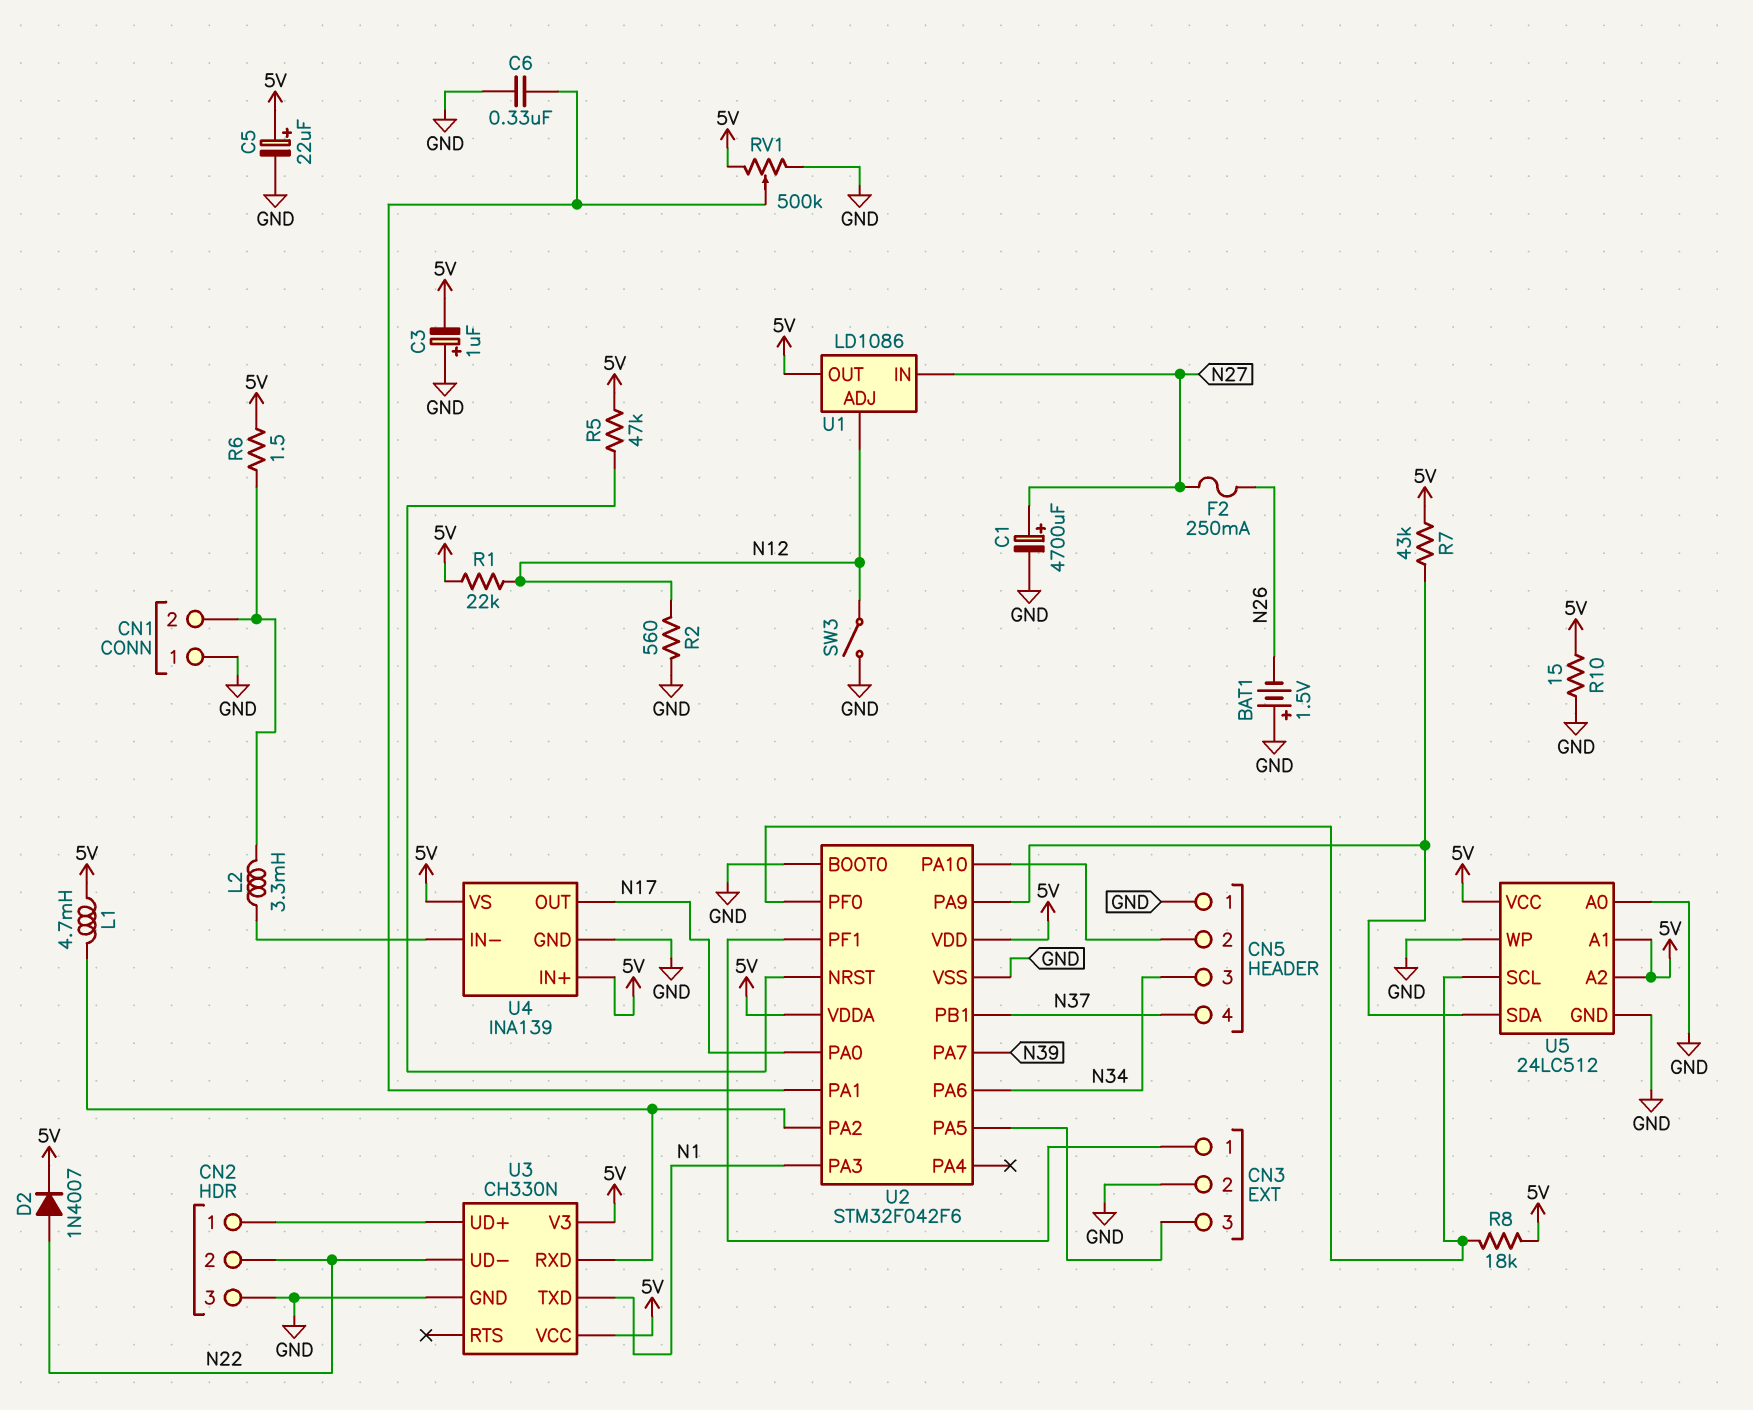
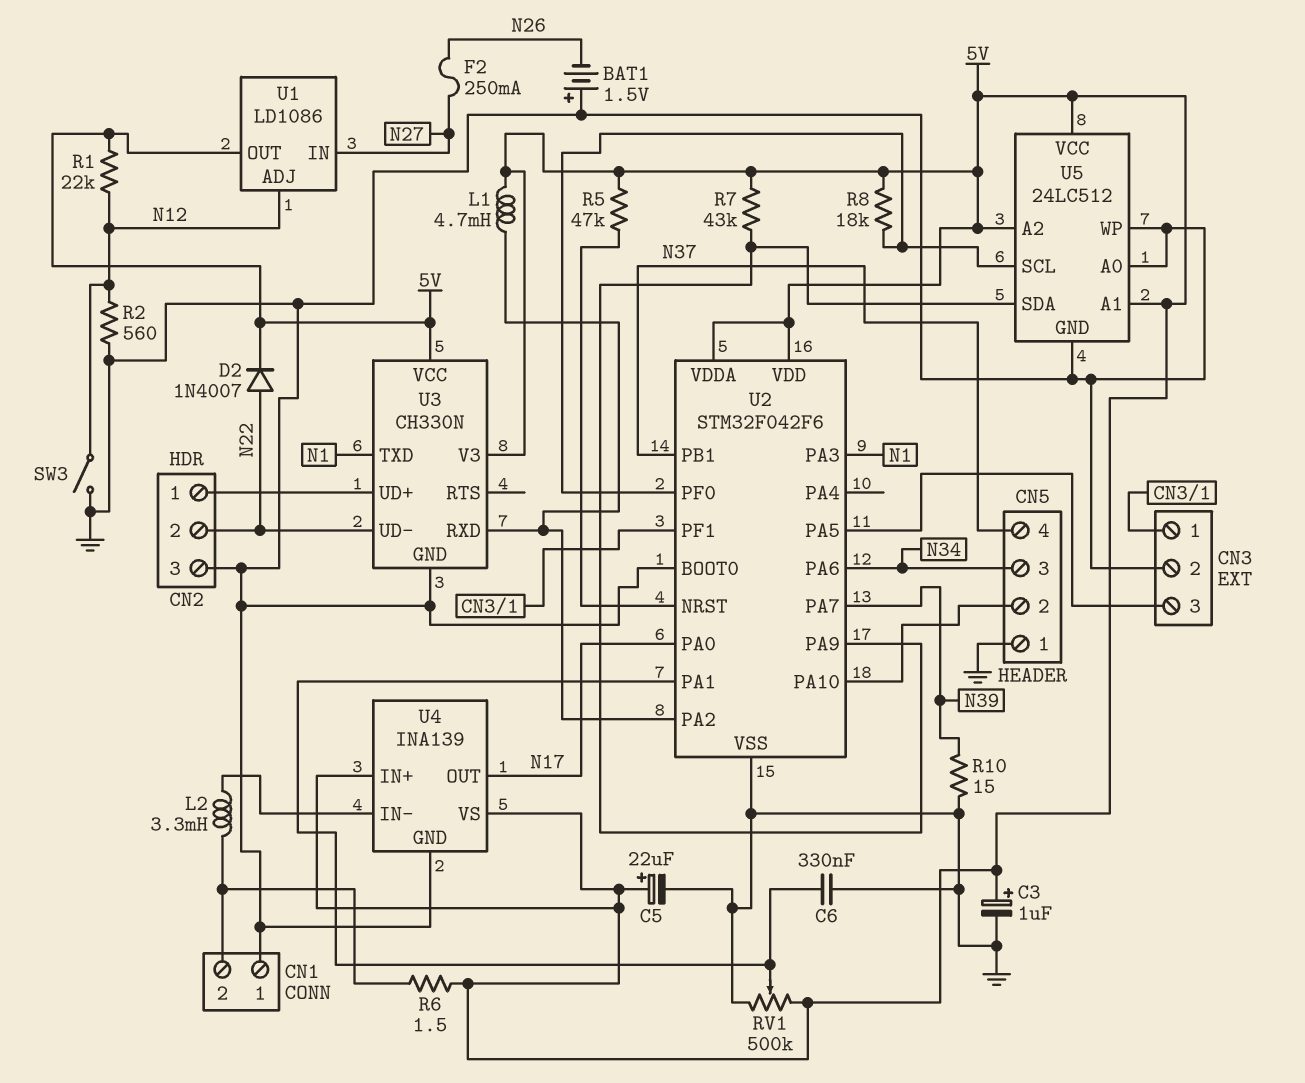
C1: 4700uF (plus N27, minus GND) -> none
C3: 1uF (plus GND, minus 5V) -> 1uF (plus 5V, minus GND)
R10: 15 (5V, GND) -> 15 (GND, N39)

